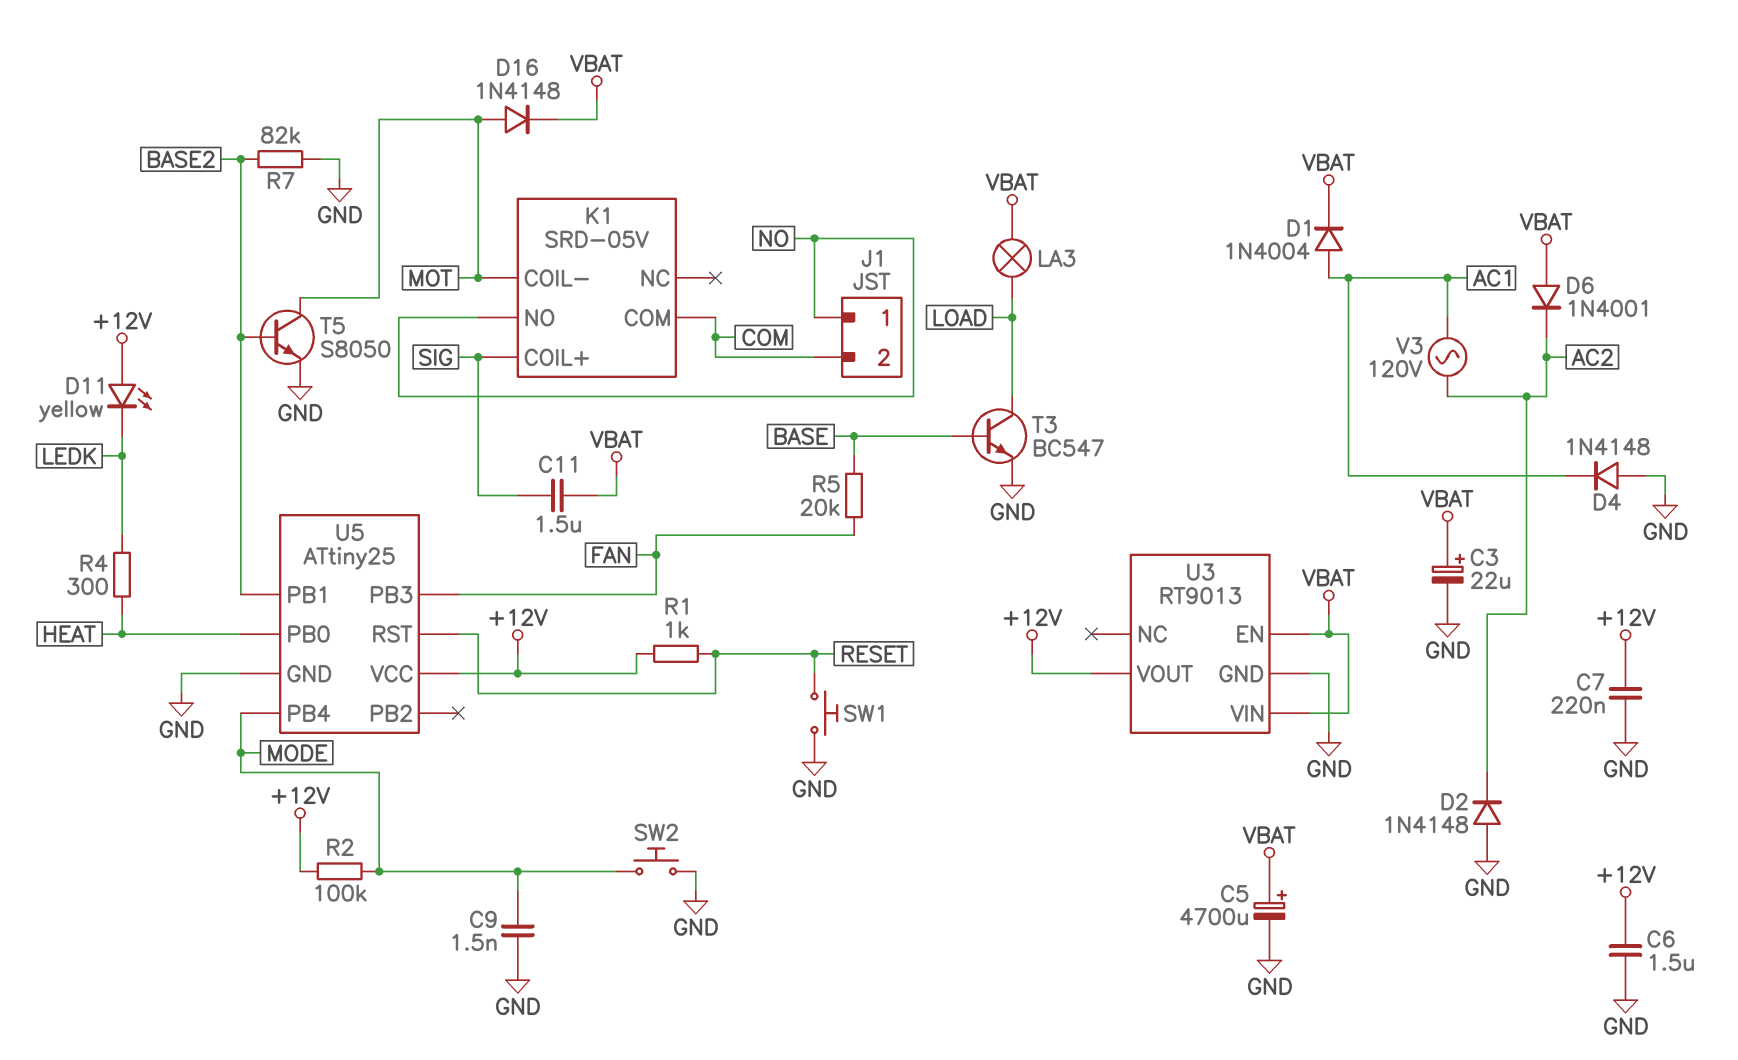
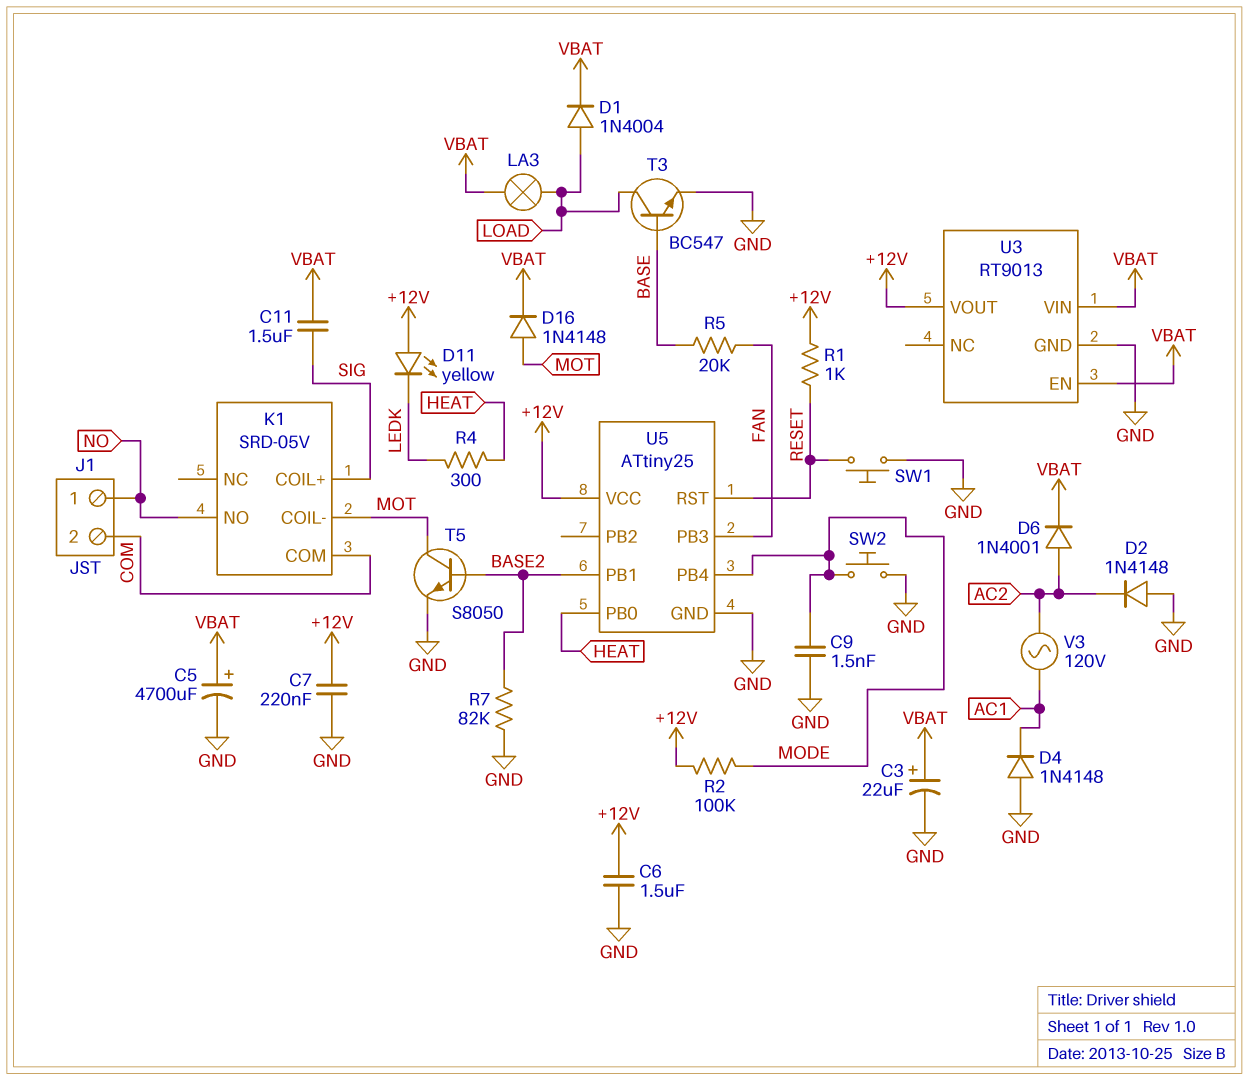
D1: diode 1N4004 (A AC1, K VBAT) -> diode 1N4004 (A LOAD, K VBAT)
D6: diode 1N4001 (A VBAT, K AC2) -> diode 1N4001 (A AC2, K VBAT)

